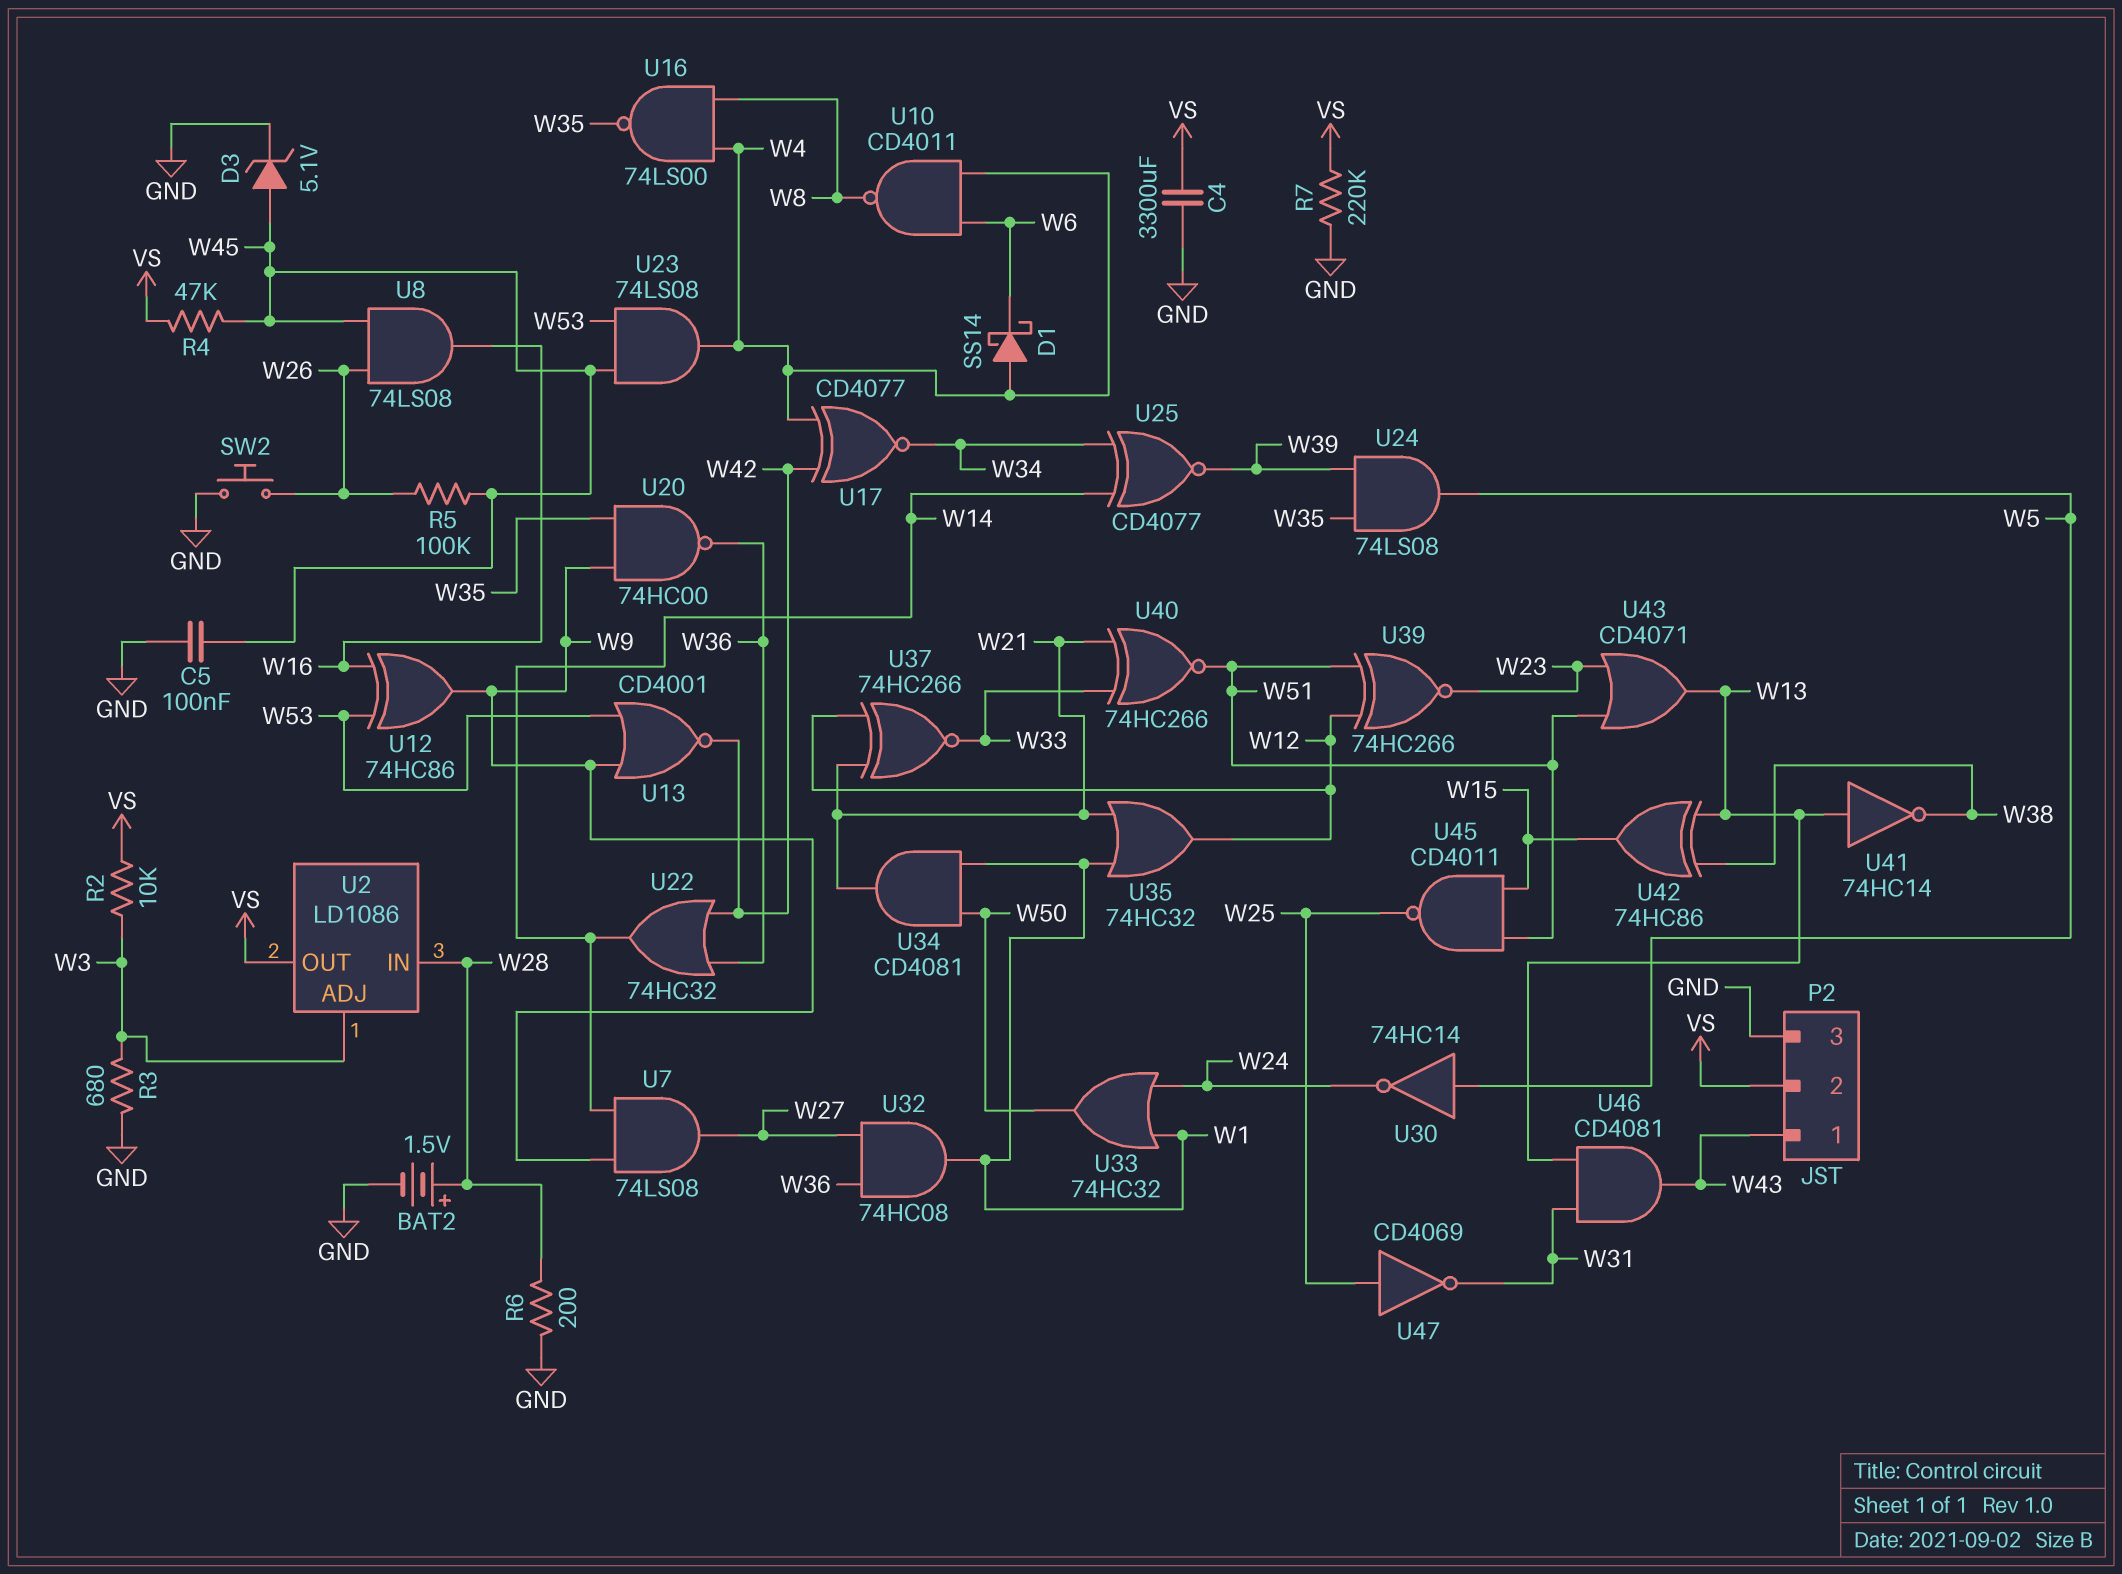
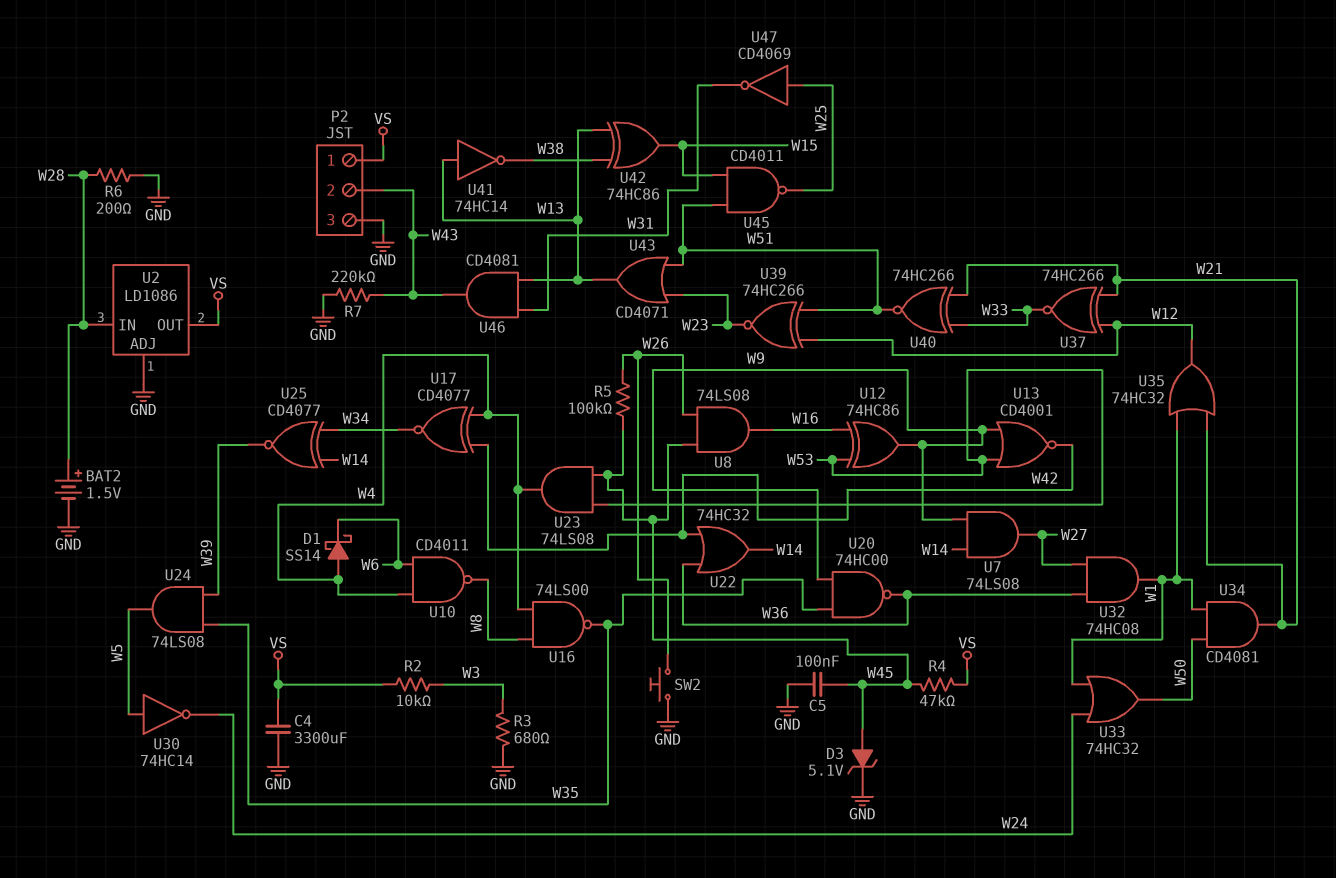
P2 pin 1: W43 -> VS
P2 pin 2: VS -> W43
R7: 220k (GND, VS) -> 220k (GND, W43)
U2 pin ADJ: W3 -> GND

